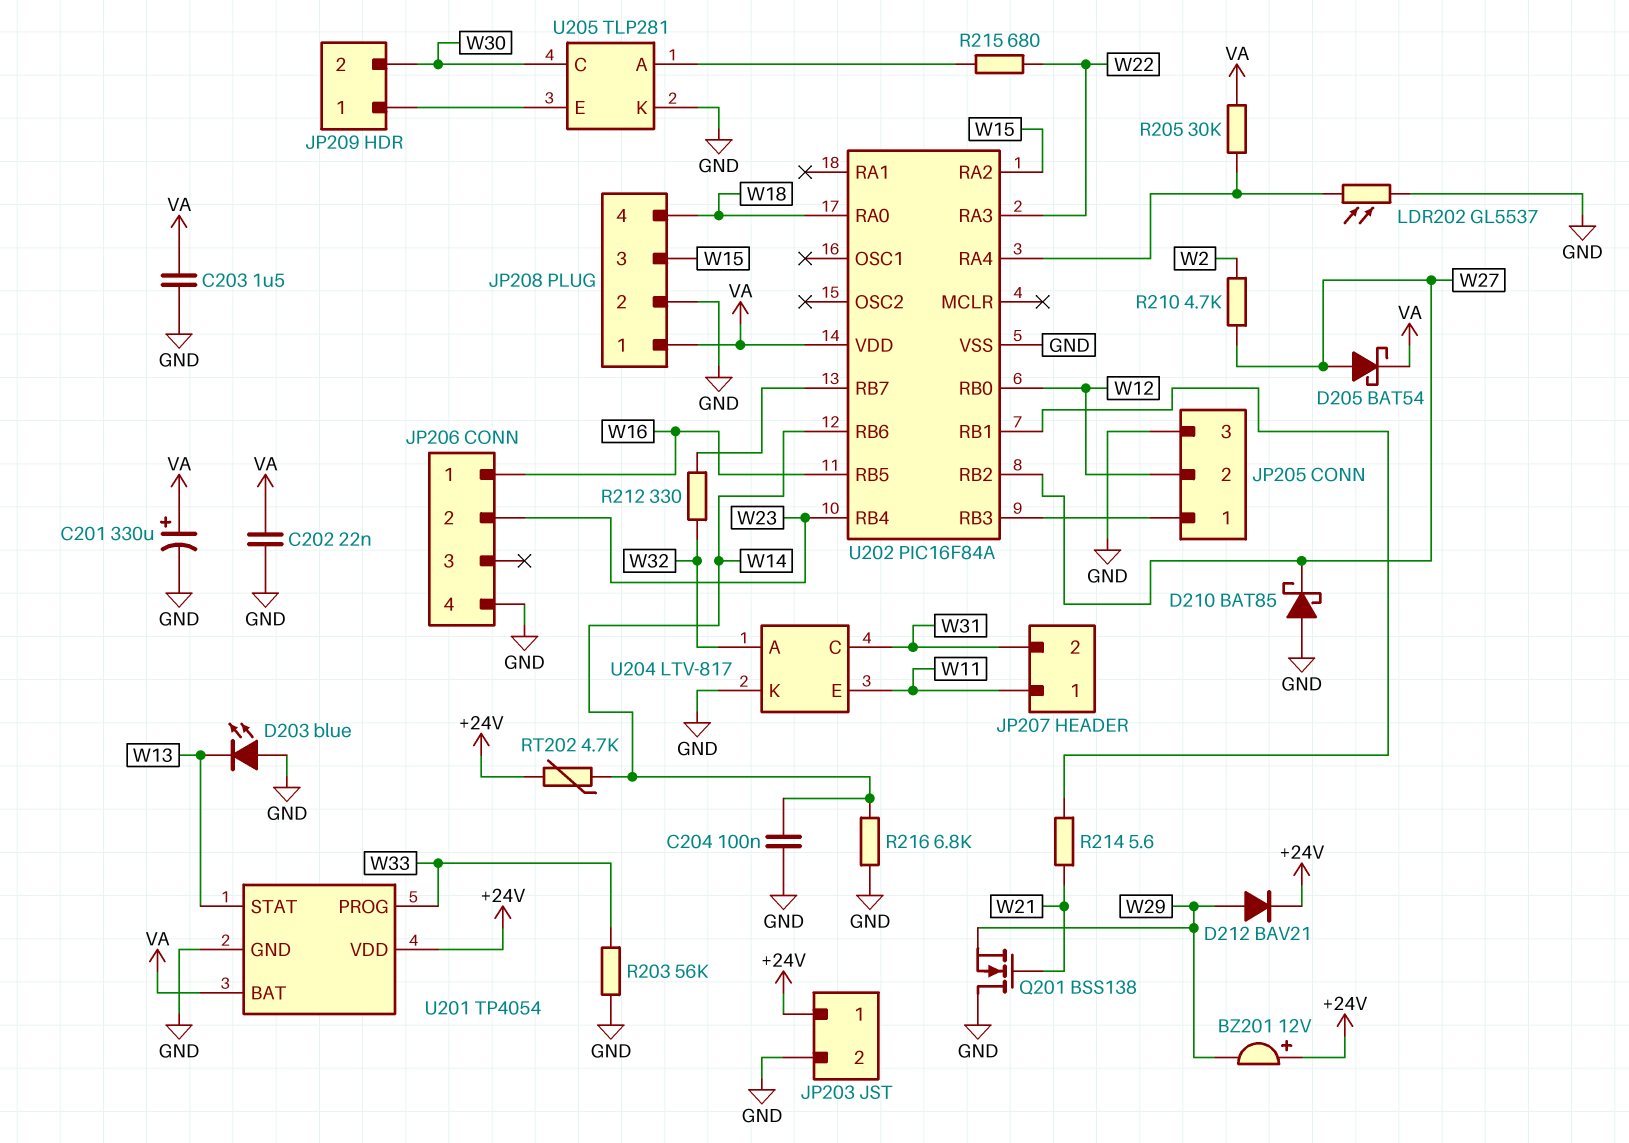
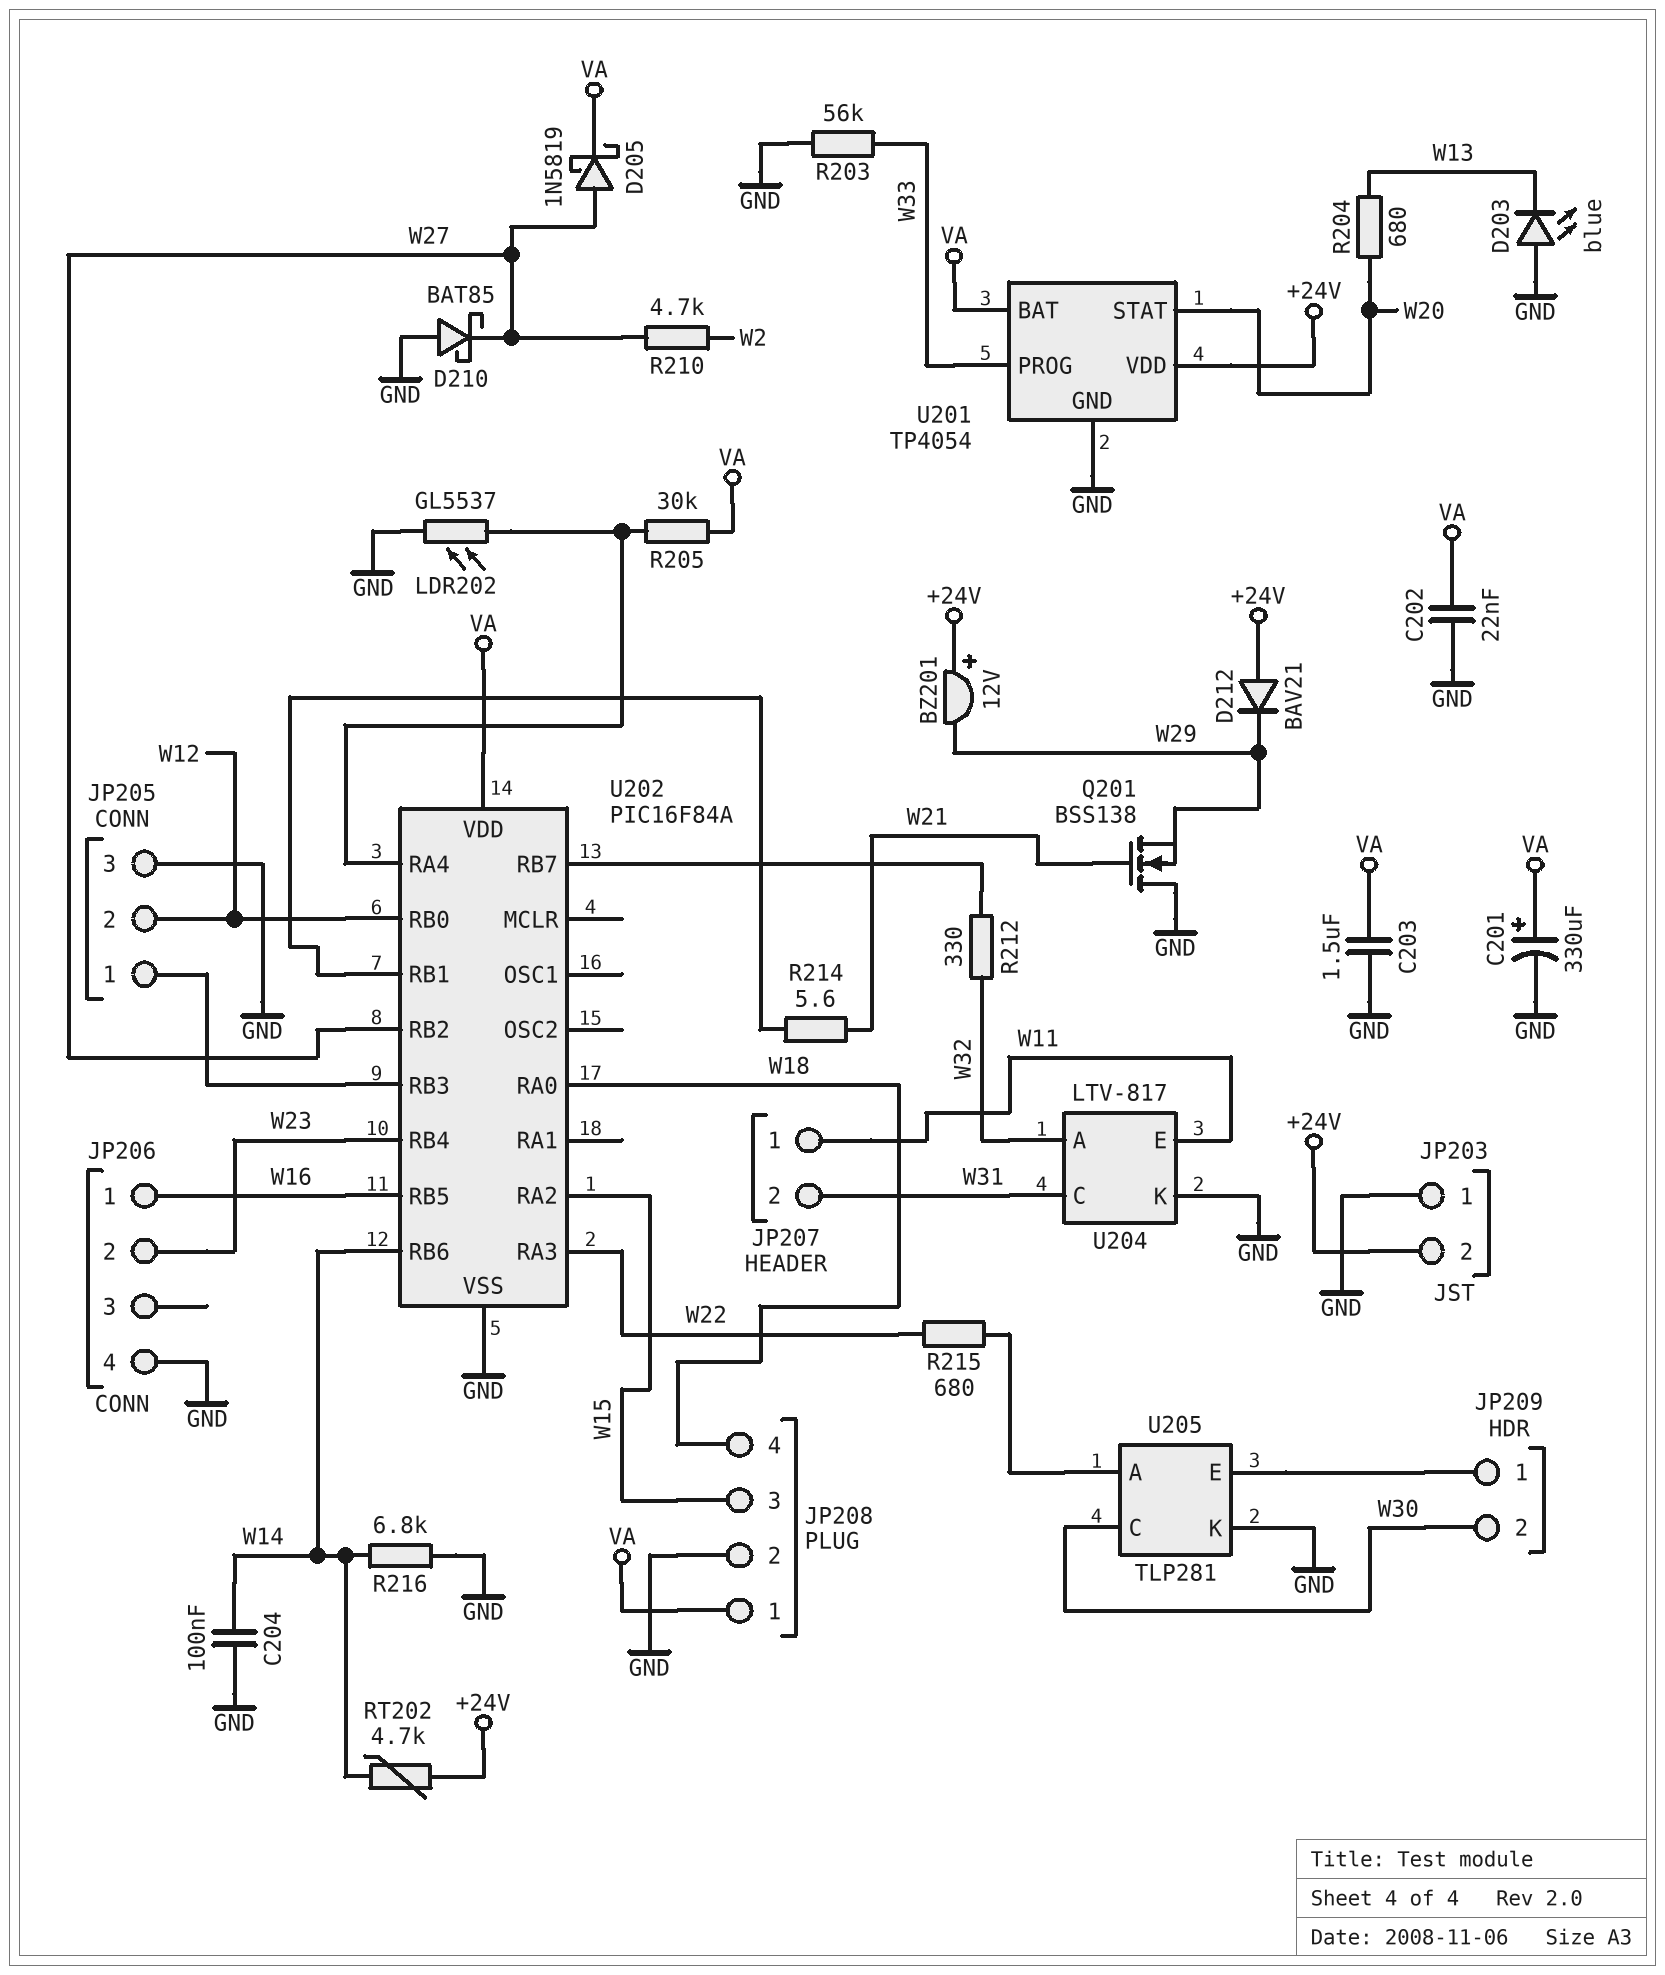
D205: schottky BAT54 (A W27, K VA) -> schottky 1N5819 (A W27, K VA)
D212: diode BAV21 (A W29, K +24V) -> diode BAV21 (A +24V, K W29)
JP203 pin 1: +24V -> GND
JP203 pin 2: GND -> +24V
R204: none -> 680 (W13, W20)
U201 pin STAT: W13 -> W20

